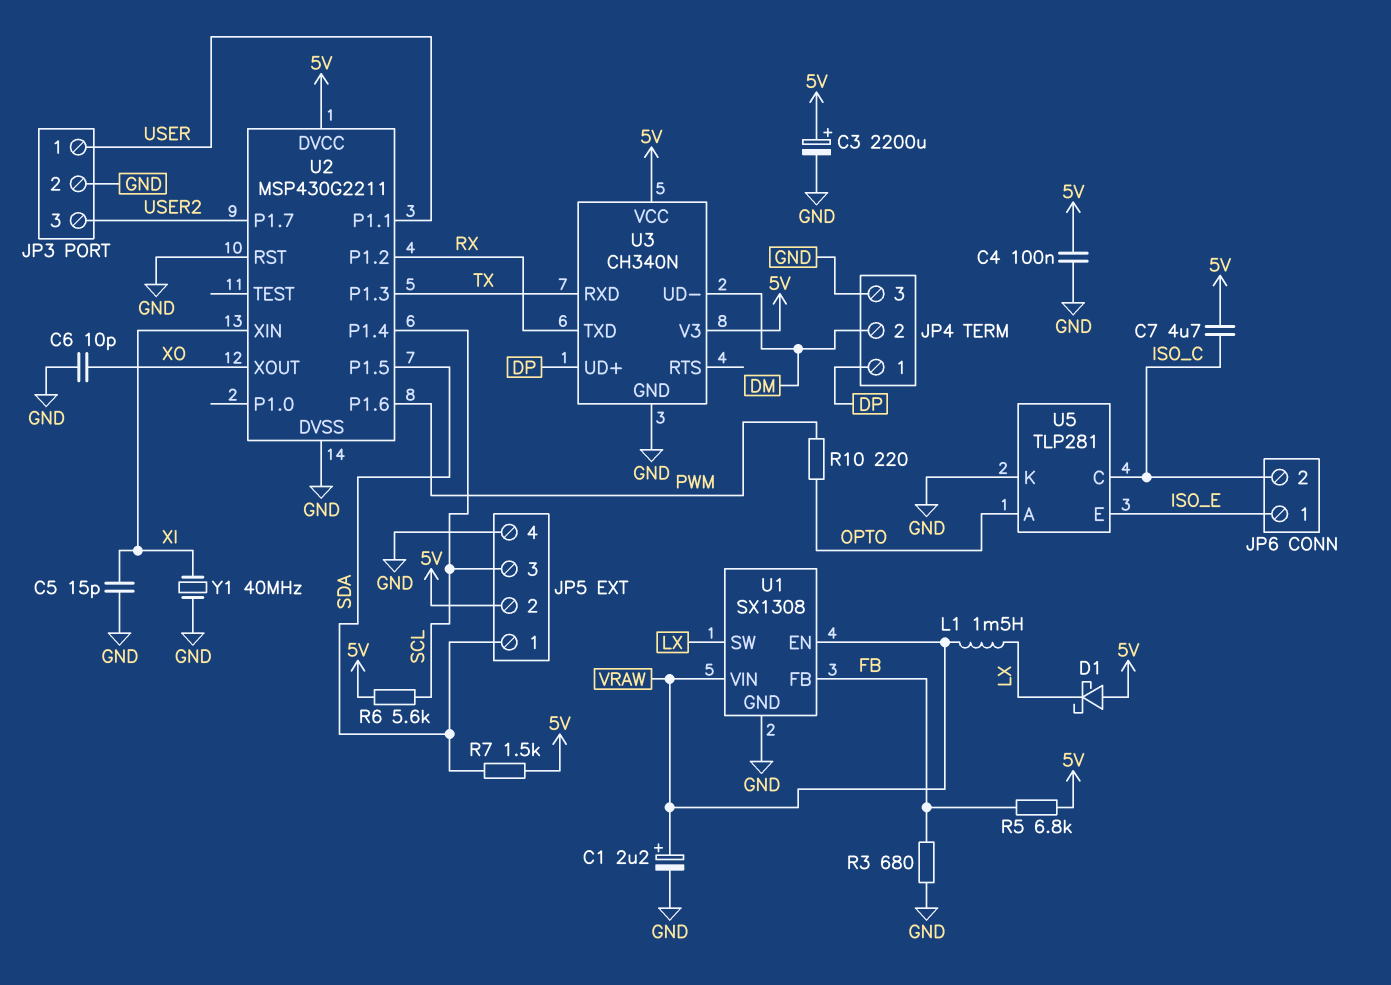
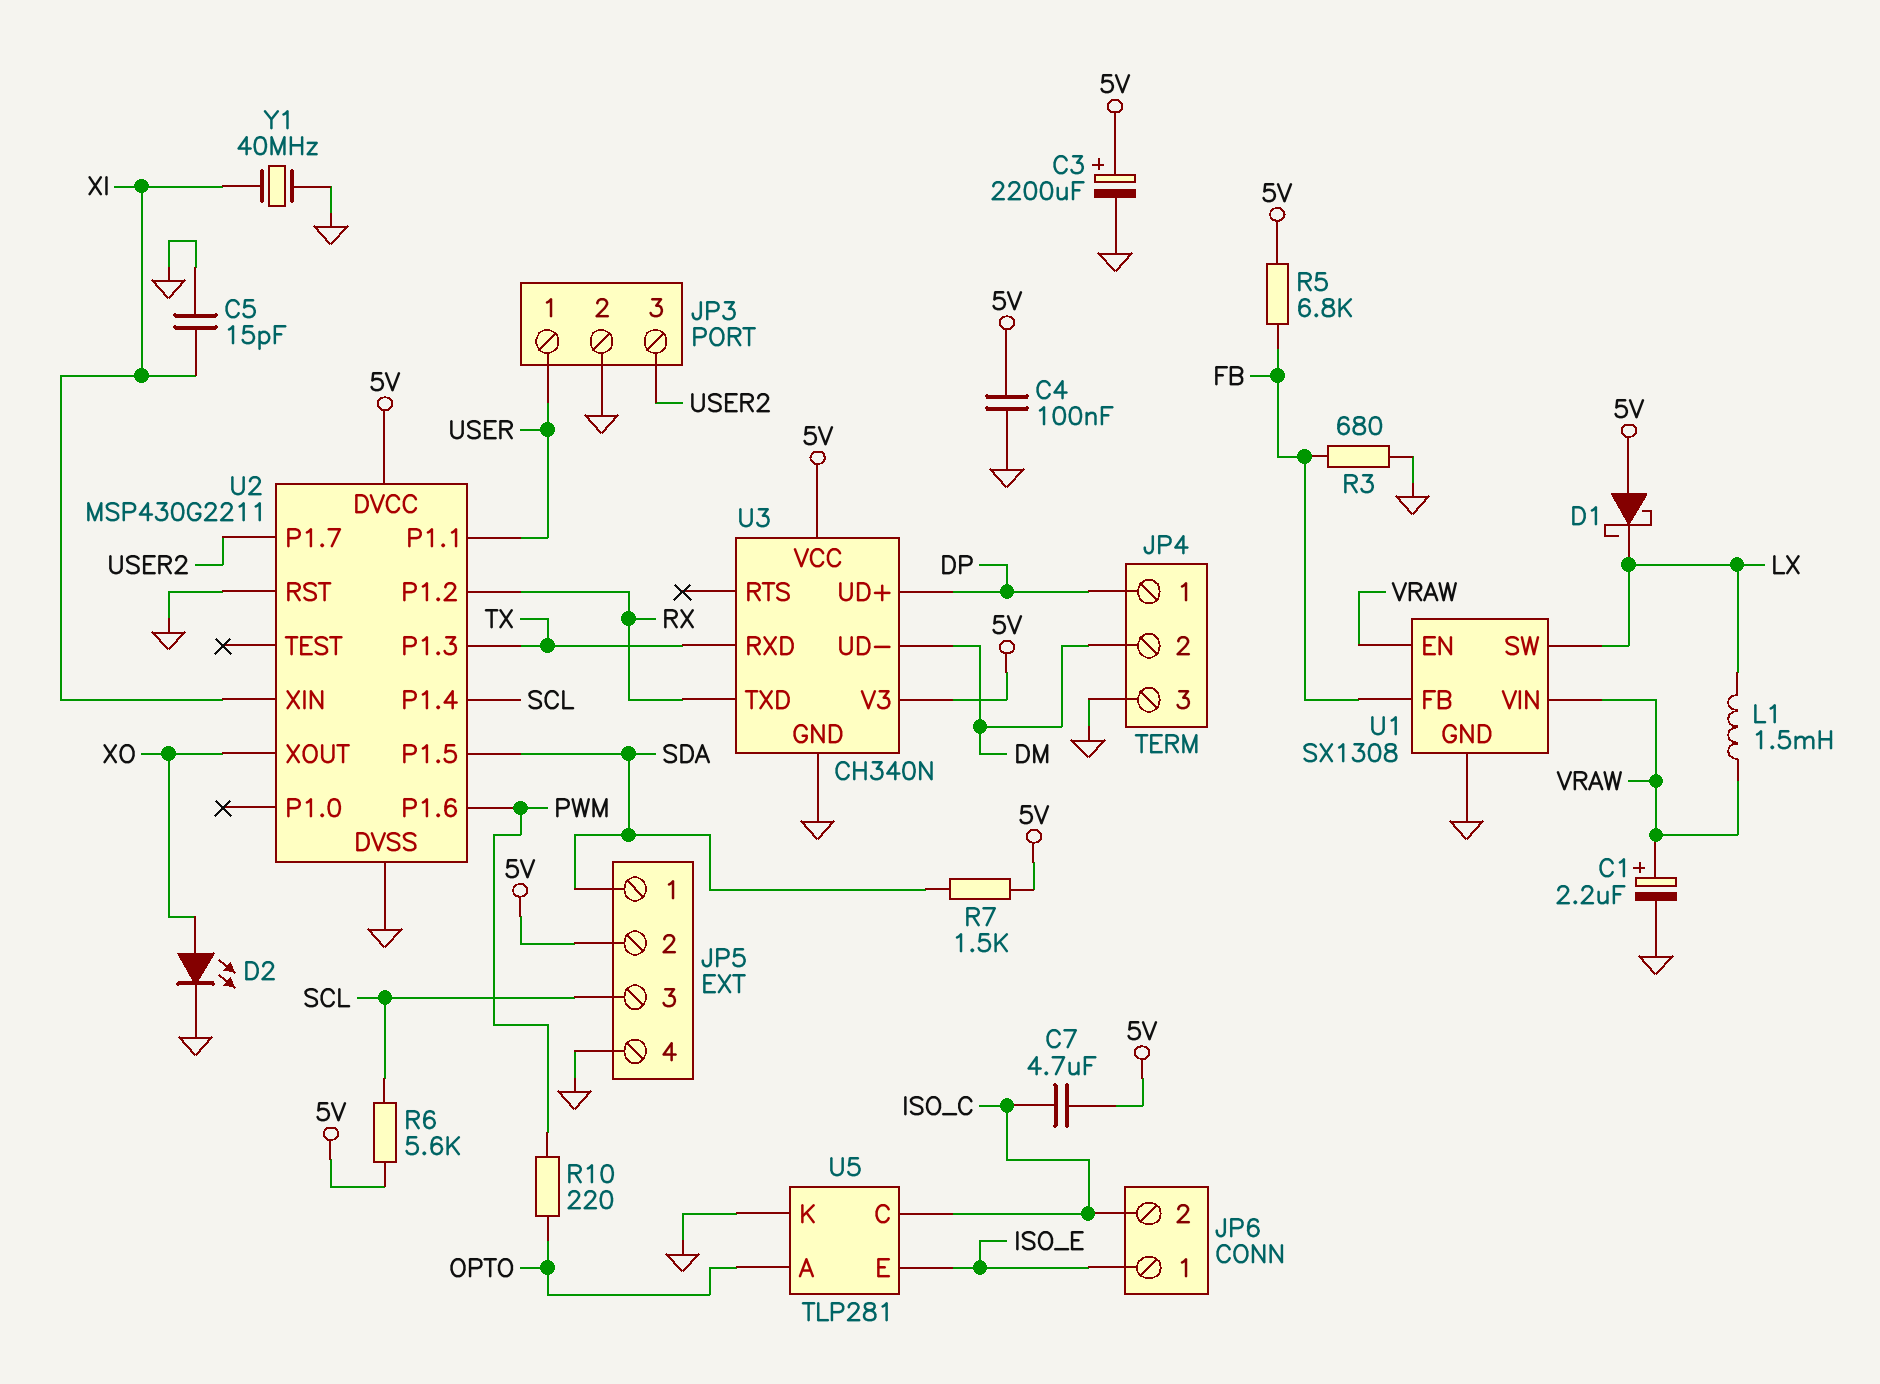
C6: 10pF (GND, XO) -> none
D2: none -> LED (A XO, K GND)

